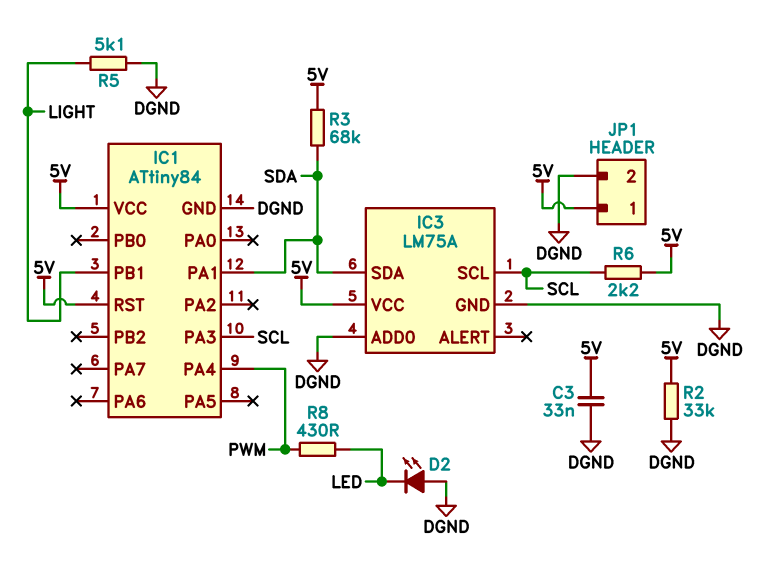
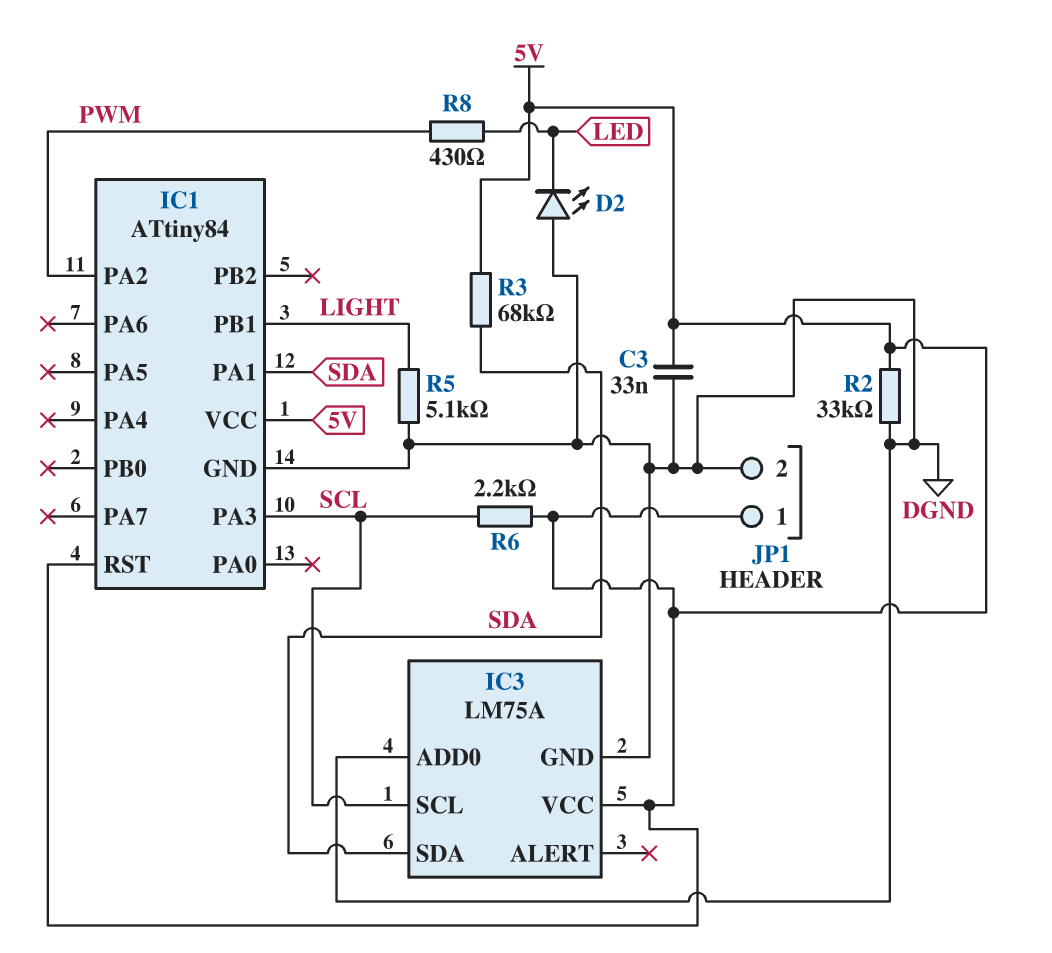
IC1 pin PA2: none -> PWM
IC1 pin PA4: PWM -> none

